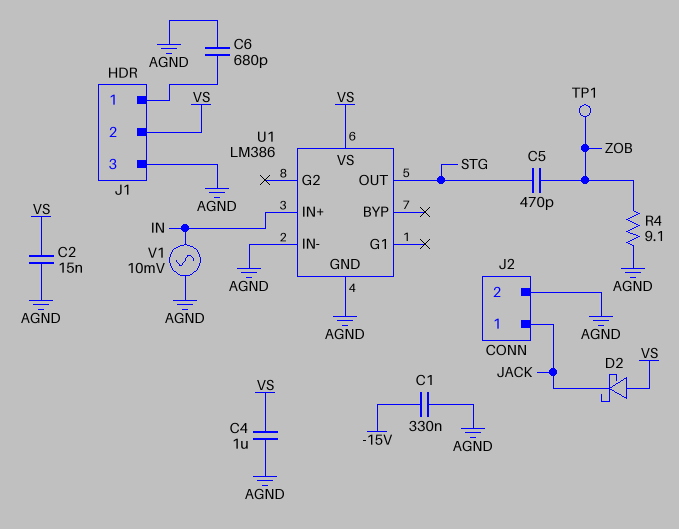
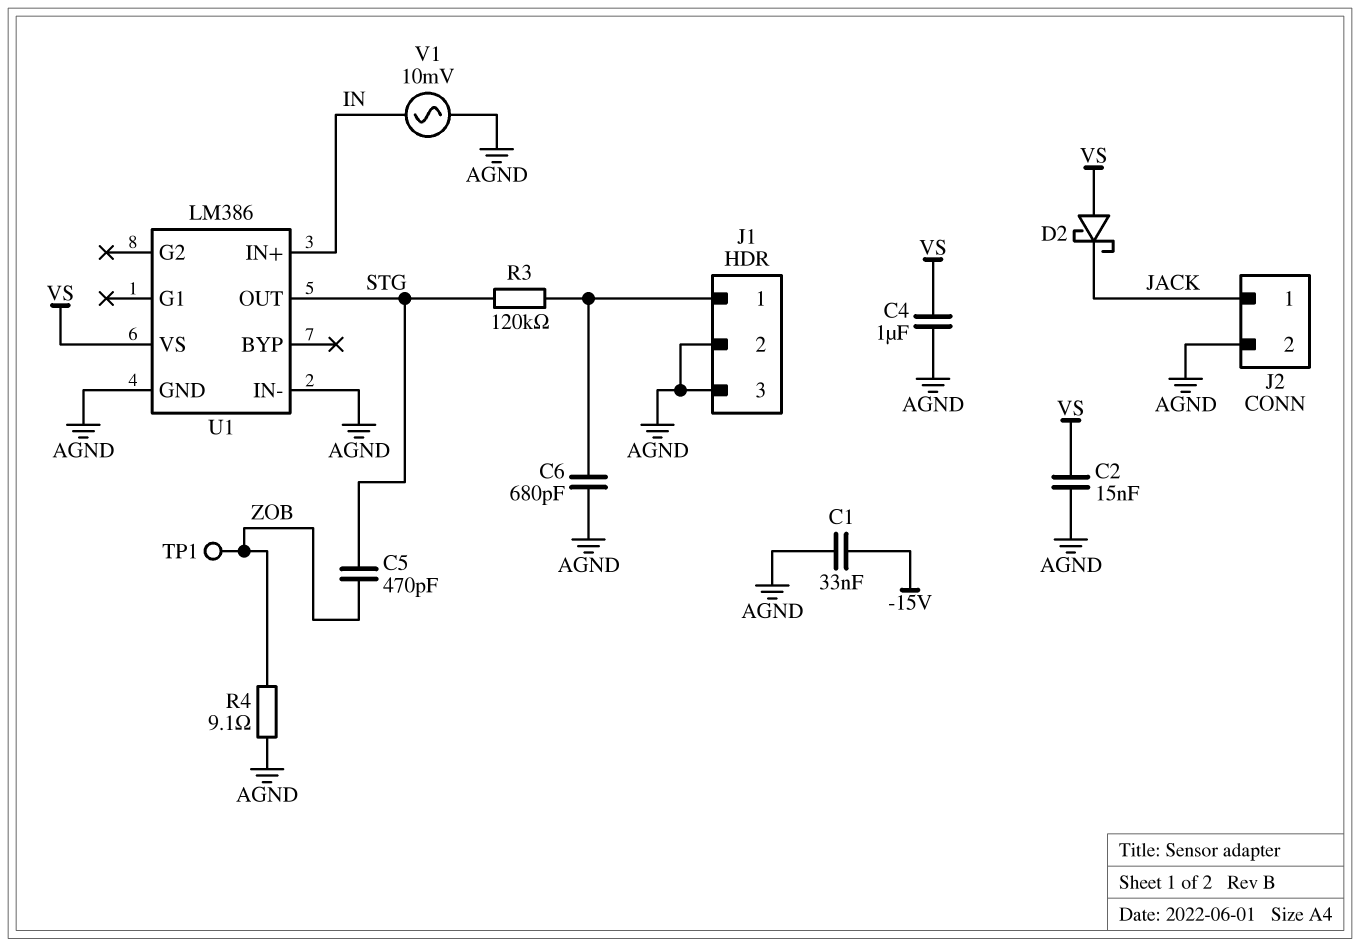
C1: 330nF (-15V, AGND) -> 33nF (-15V, AGND)
J1 pin 2: VS -> AGND
R3: none -> 120k (J1/1, STG)

